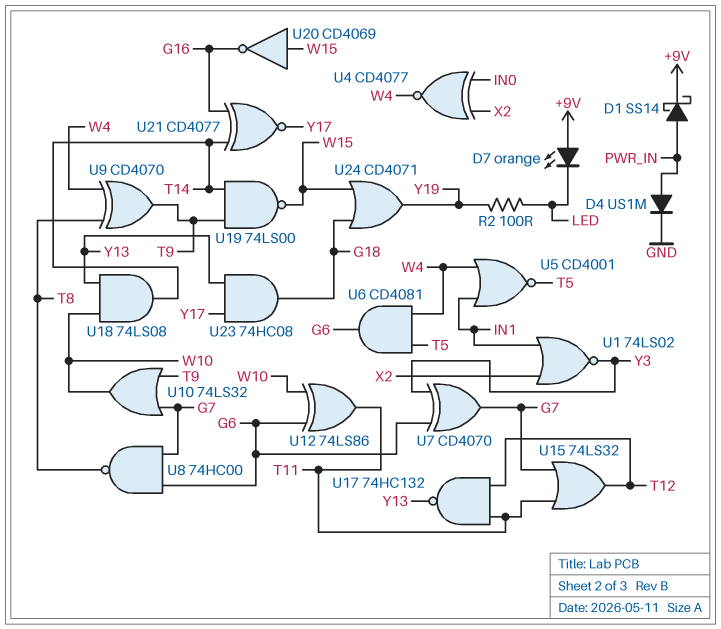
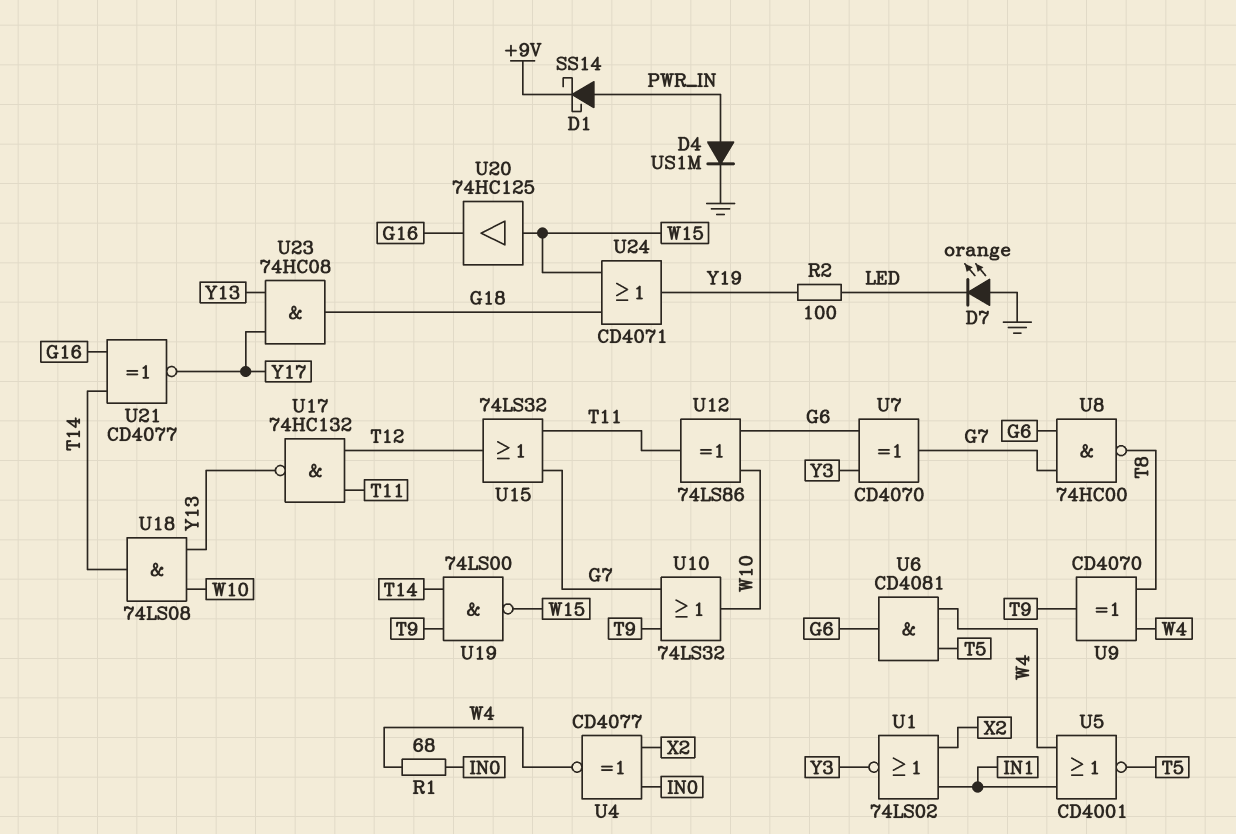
D7: LED orange (A +9V, K LED) -> LED orange (A GND, K LED)
R1: none -> 68 (IN0, W4)
U20: NOT CD4069 (in W15, out G16) -> buffer 74HC125 (in W15, out G16)

